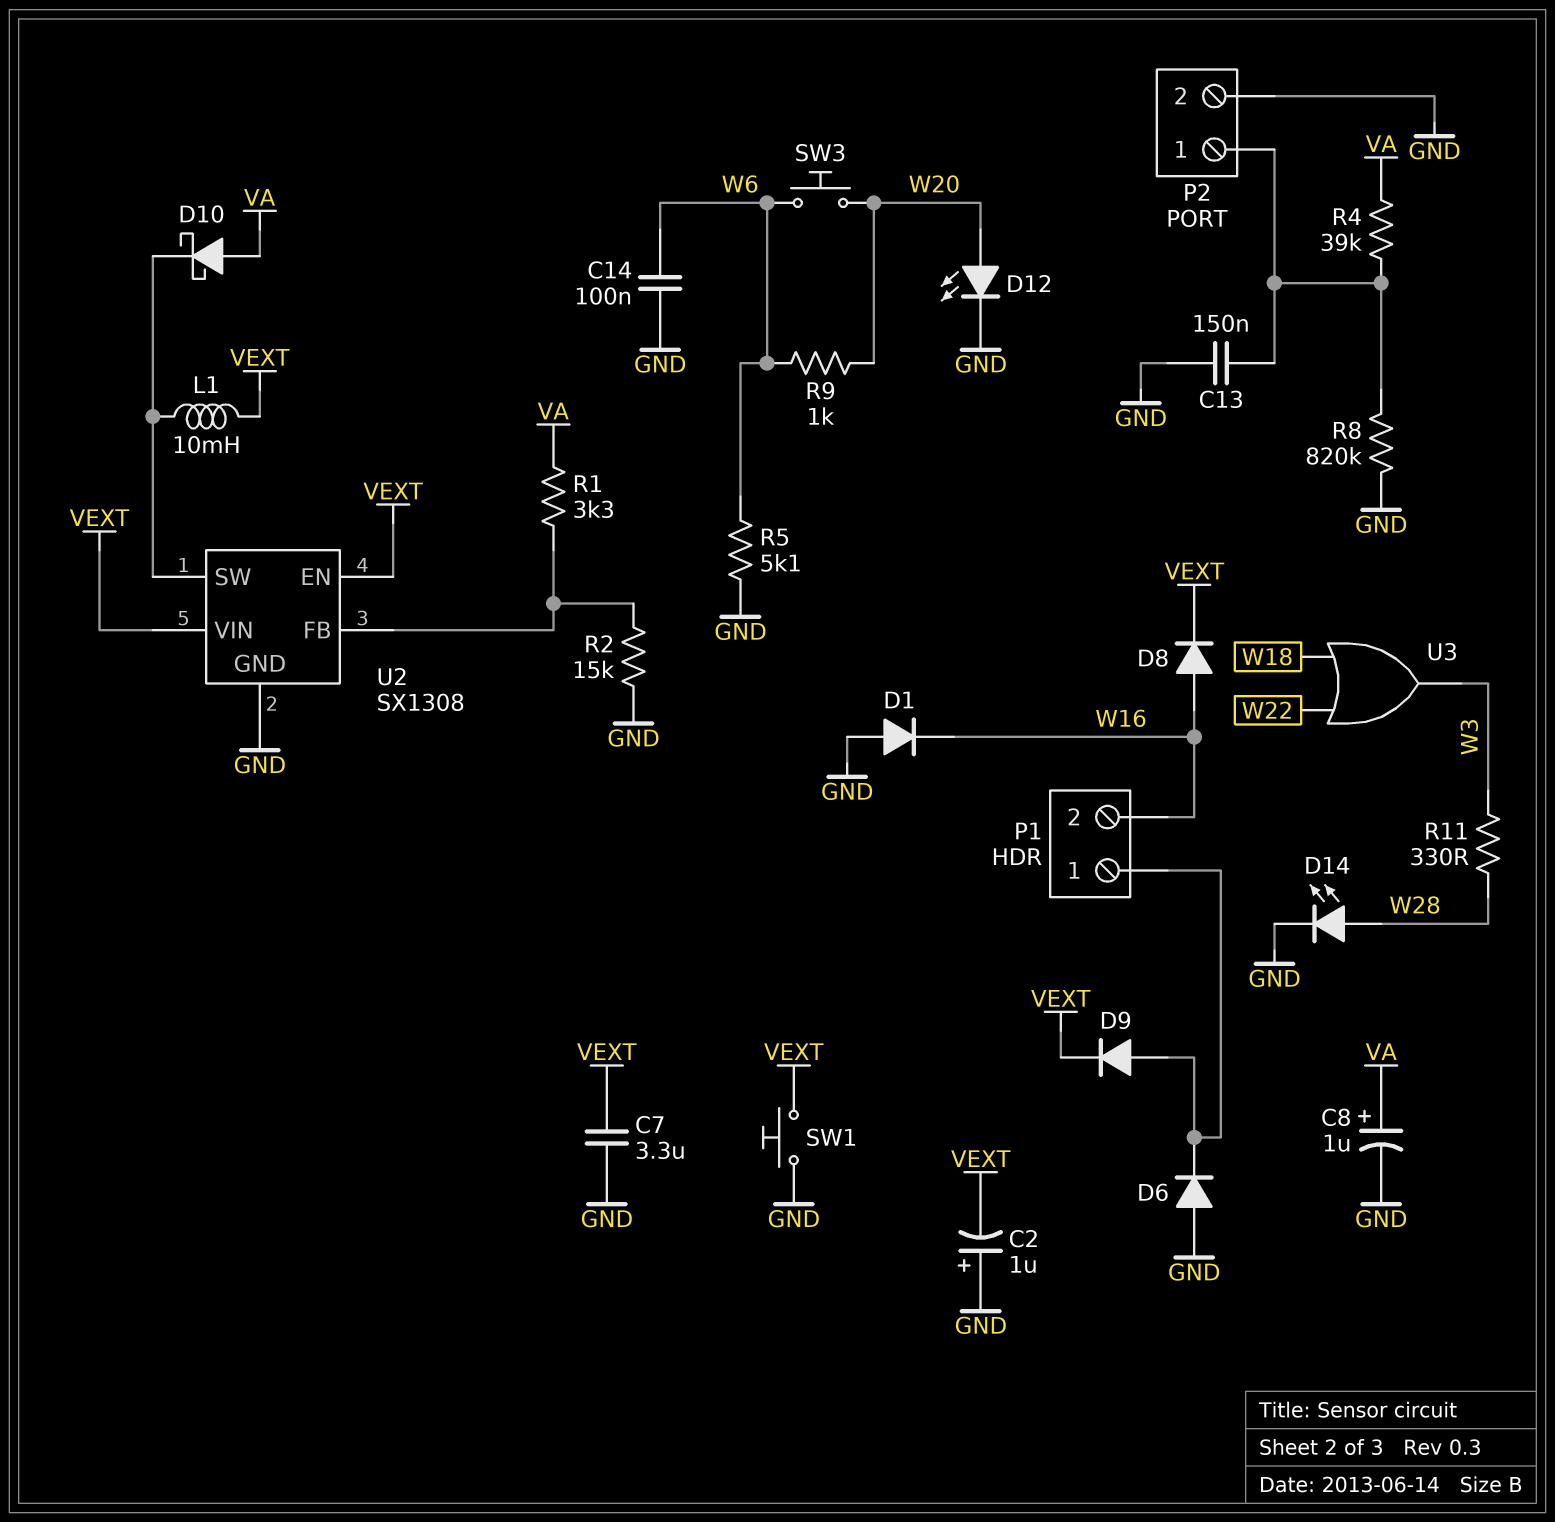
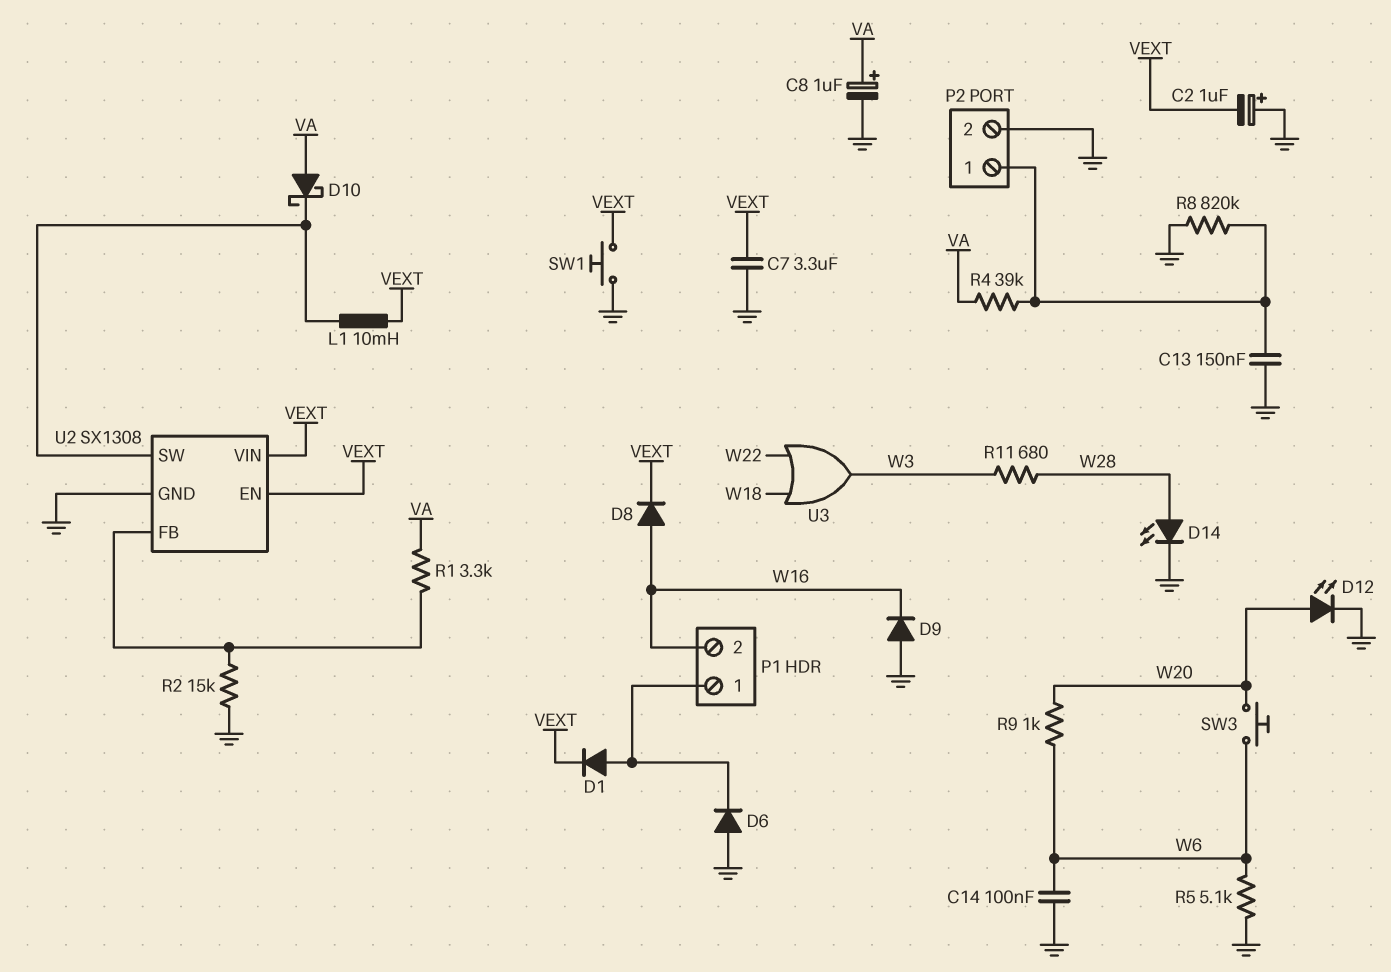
D1: diode (A GND, K W16) -> diode (A P1/1, K VEXT)
D9: diode (A P1/1, K VEXT) -> diode (A GND, K W16)
R11: 330 (W3, W28) -> 680 (W3, W28)

